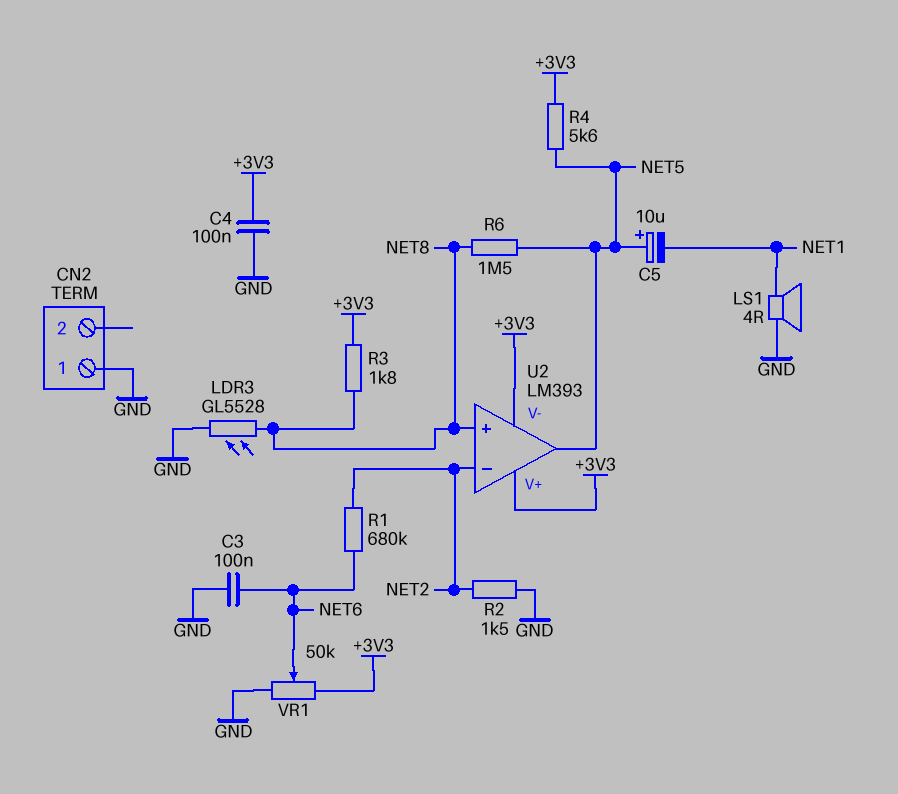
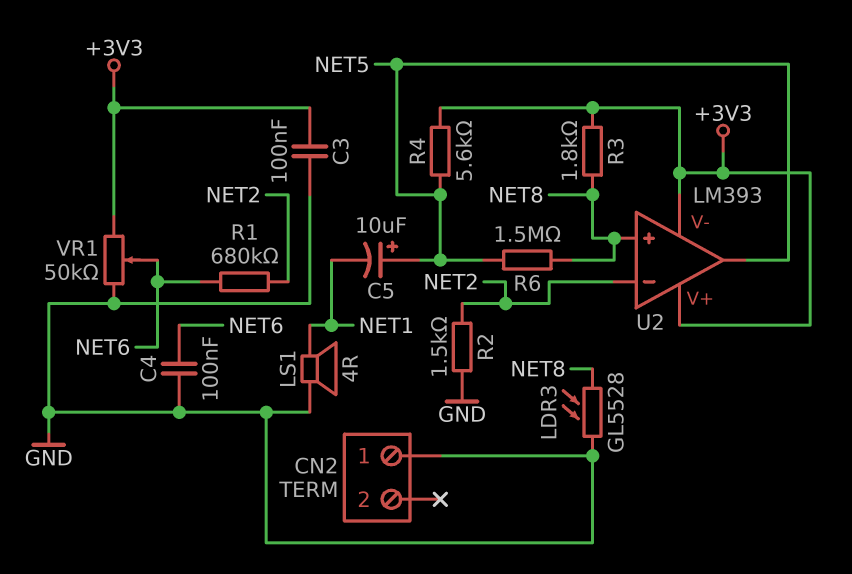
C3: 100nF (GND, NET6) -> 100nF (+3V3, GND)
C4: 100nF (+3V3, GND) -> 100nF (GND, NET6)

